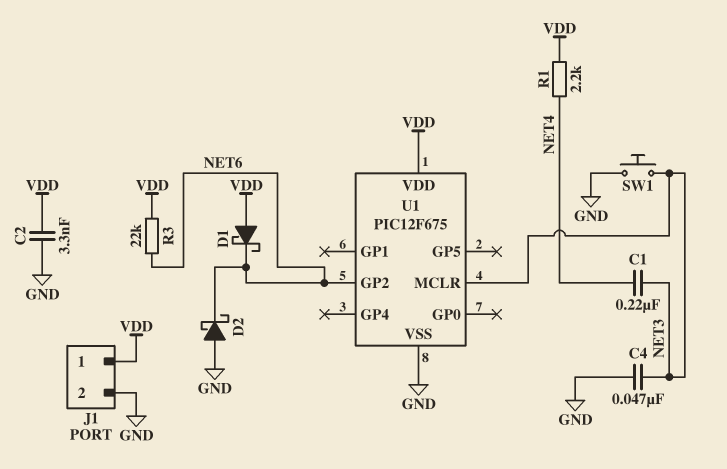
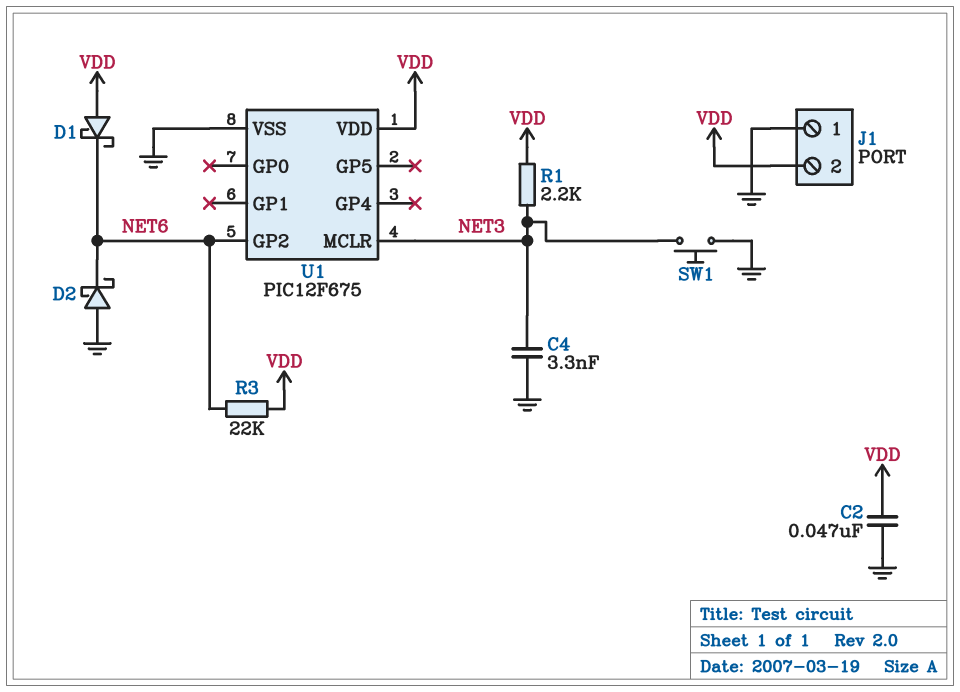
C1: 220nF (NET3, NET4) -> none
C2: 3.3nF (GND, VDD) -> 47nF (GND, VDD)
C4: 47nF (GND, NET3) -> 3.3nF (GND, NET3)
J1 pin 1: VDD -> GND
J1 pin 2: GND -> VDD
R1: 2.2k (NET4, VDD) -> 2.2k (NET3, VDD)

